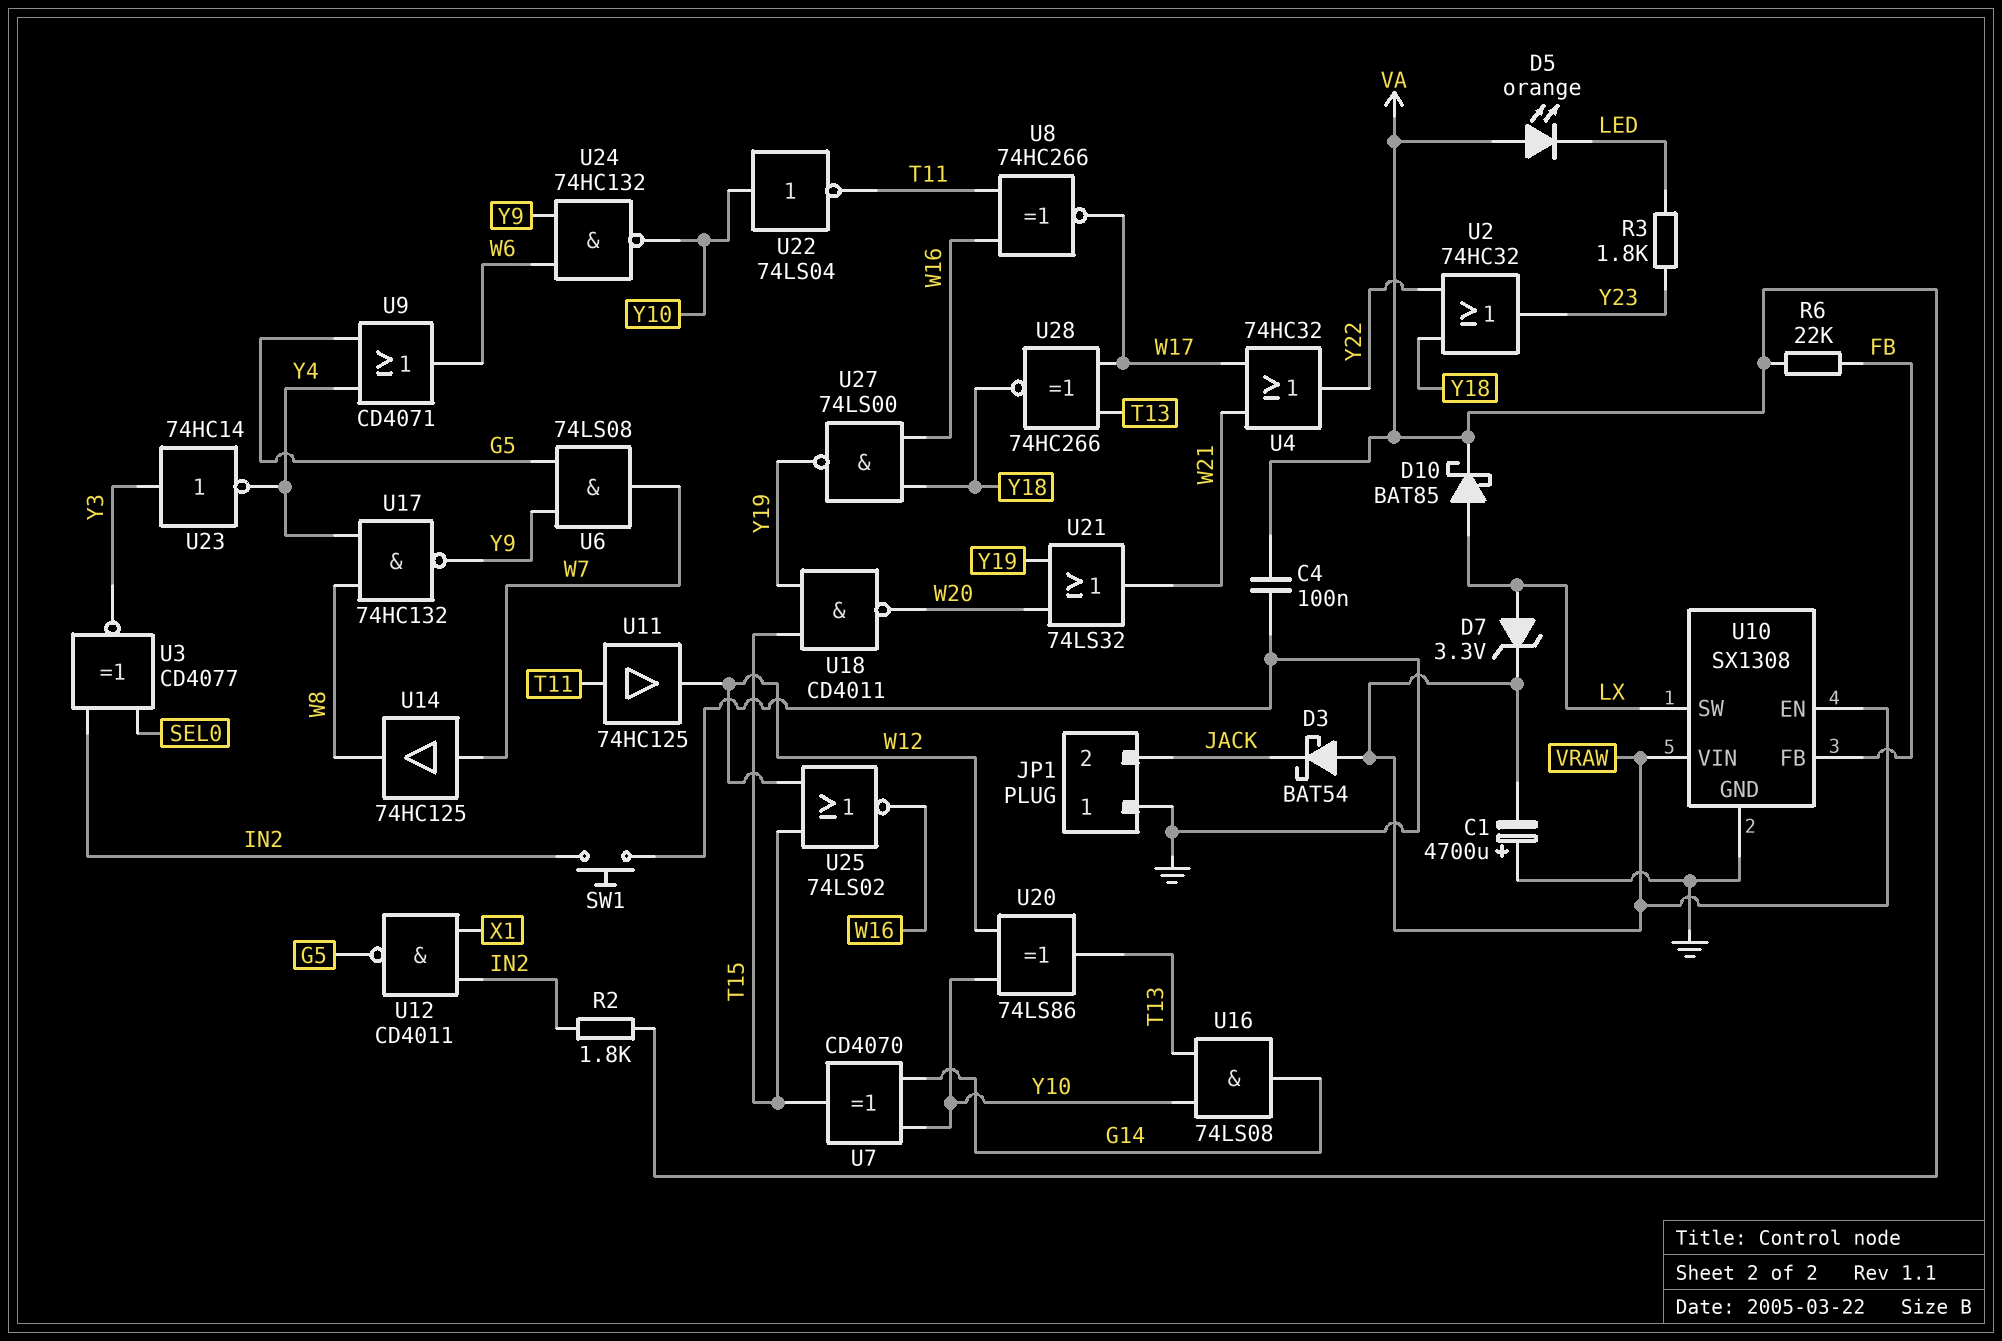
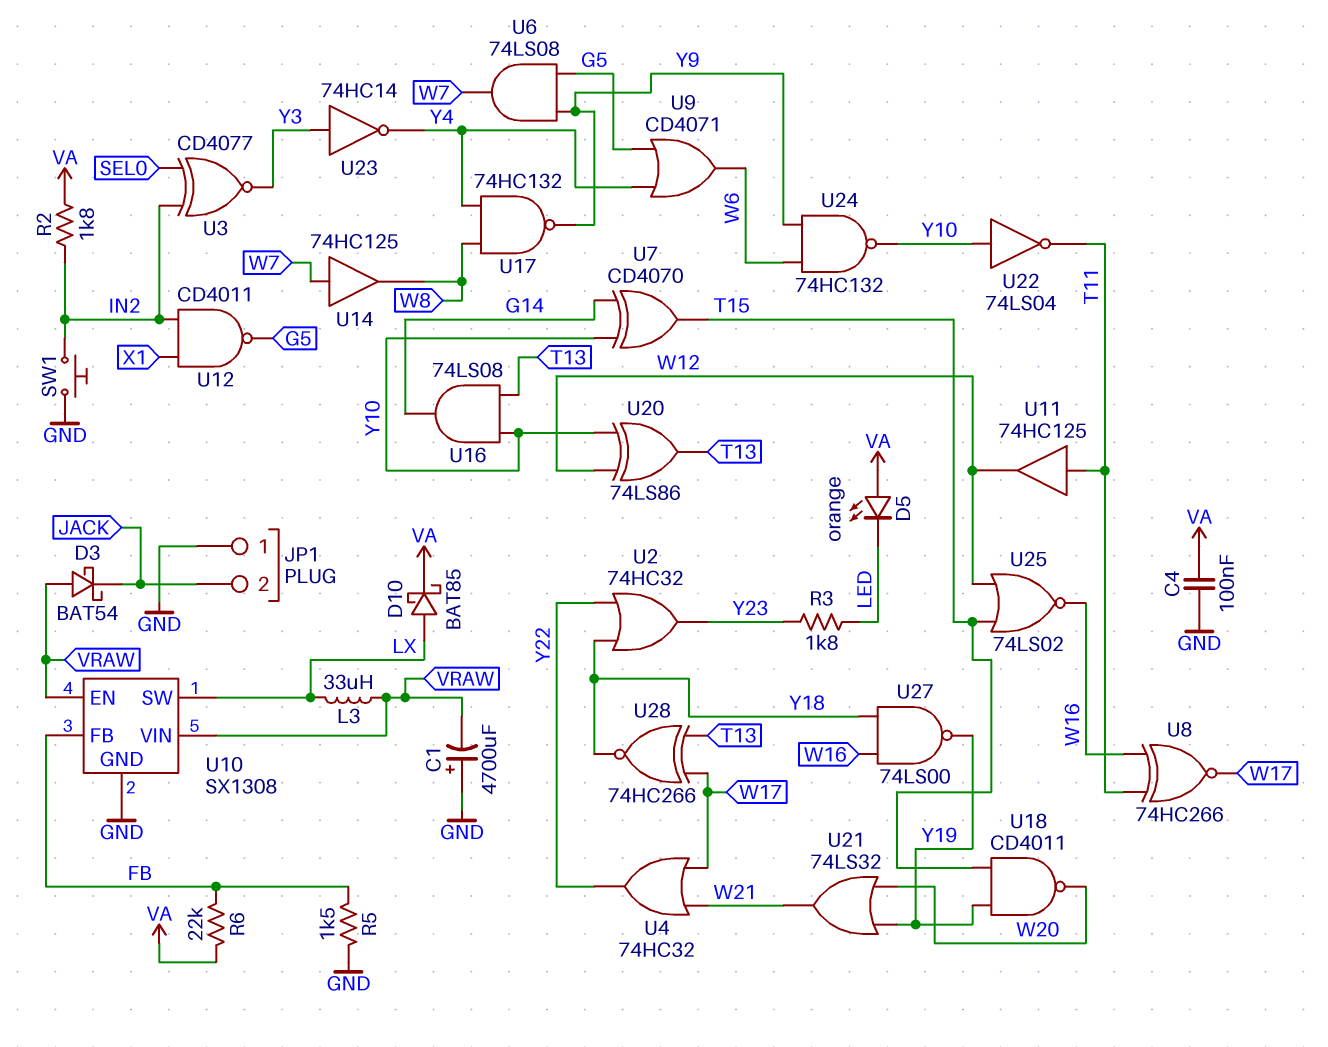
D7: zener 3.3V (A LX, K VRAW) -> none
L3: none -> 33uH (LX, VRAW)
R5: none -> 1.5k (FB, GND)

